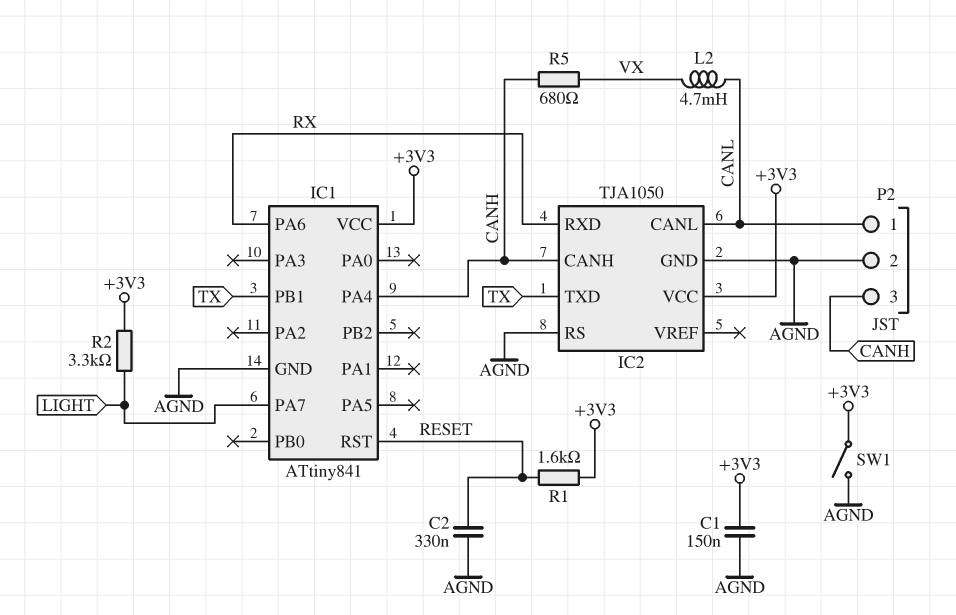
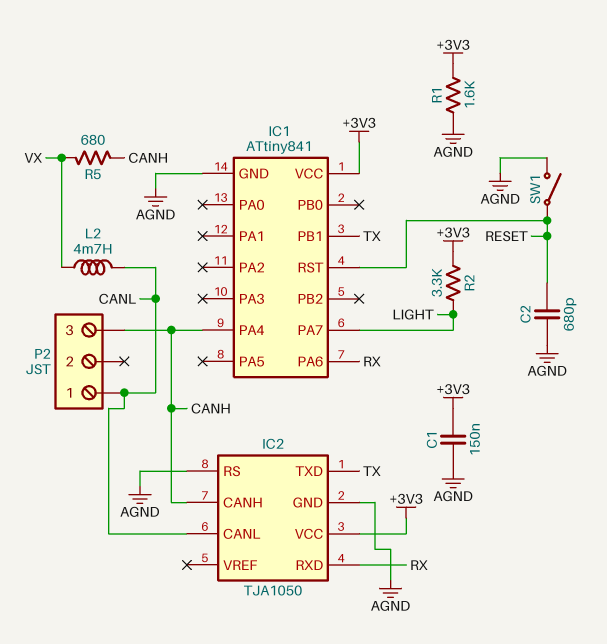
C2: 330nF (AGND, RESET) -> 680pF (AGND, RESET)
P2 pin 2: AGND -> none
R1: 1.6k (+3V3, RESET) -> 1.6k (+3V3, AGND)
SW1: switch (+3V3, AGND) -> switch (AGND, RESET)

